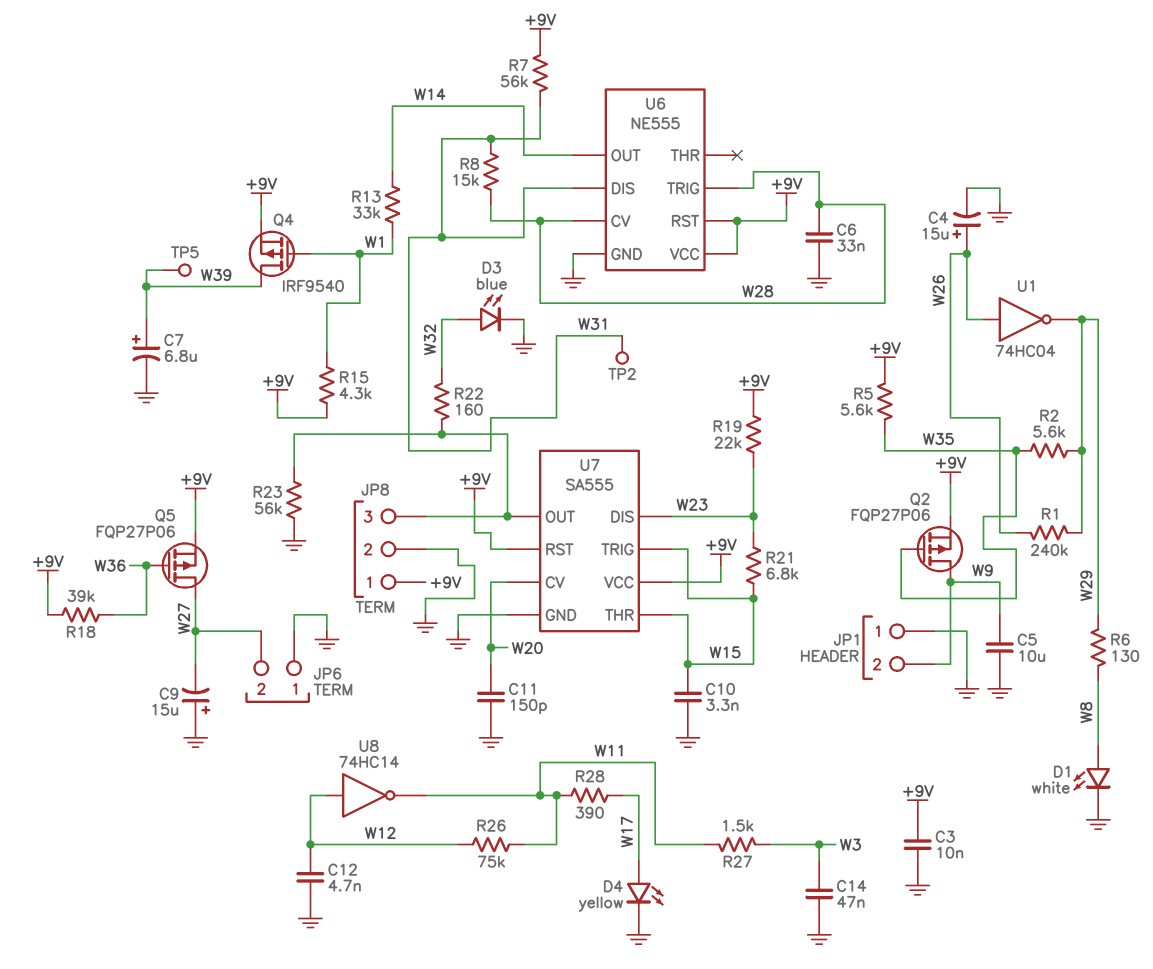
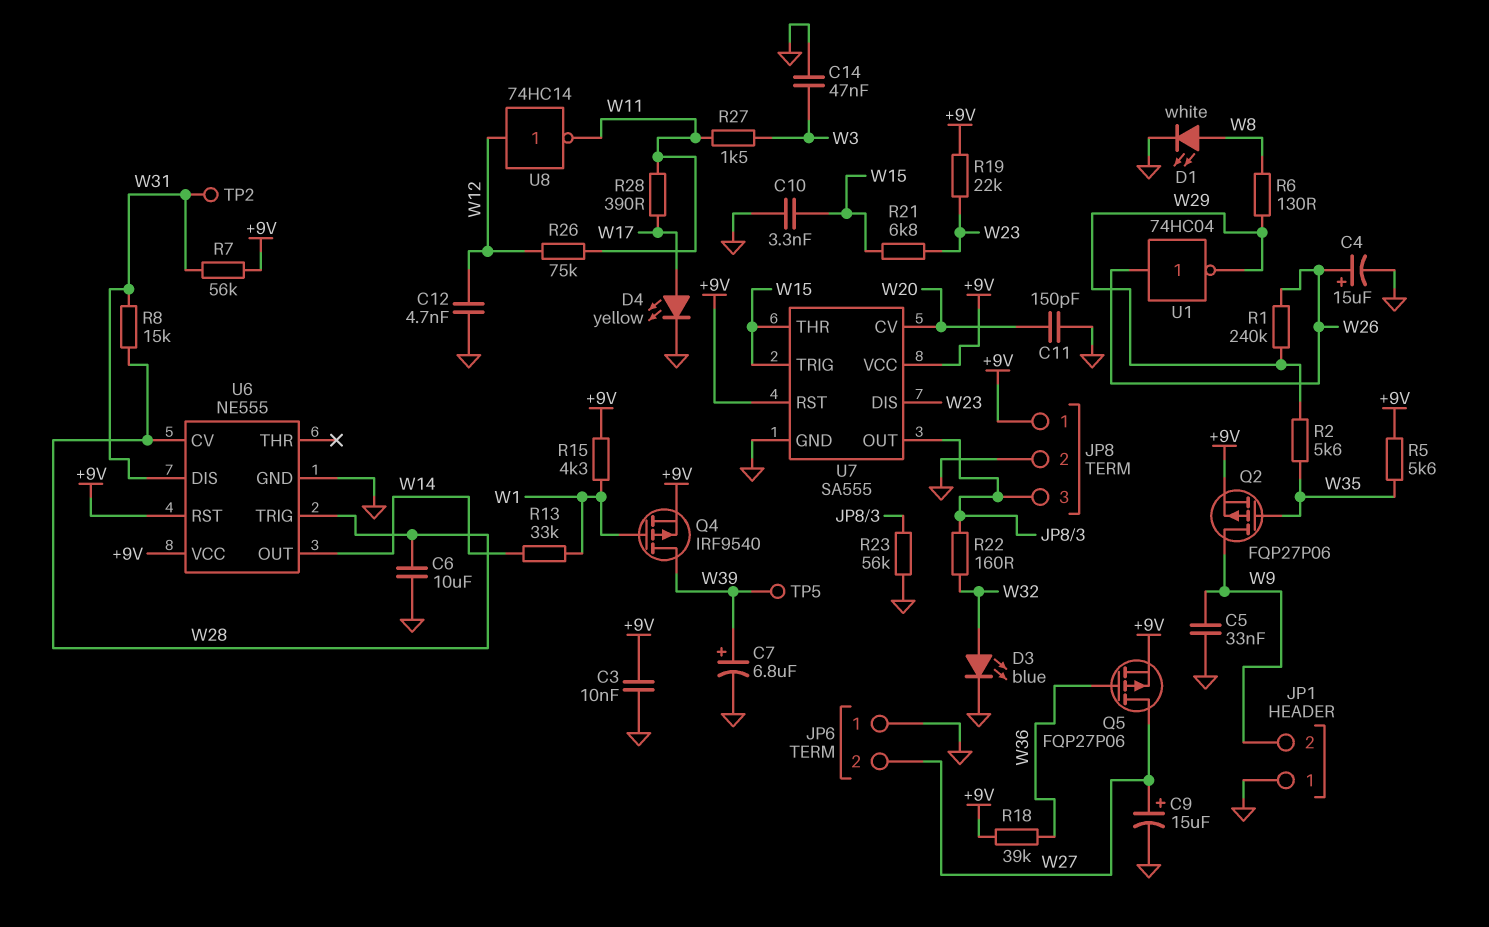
C5: 10uF (GND, W9) -> 33nF (GND, W9)
C6: 33nF (GND, W28) -> 10uF (GND, W28)
C9: 15uF (plus GND, minus W27) -> 15uF (plus W27, minus GND)

